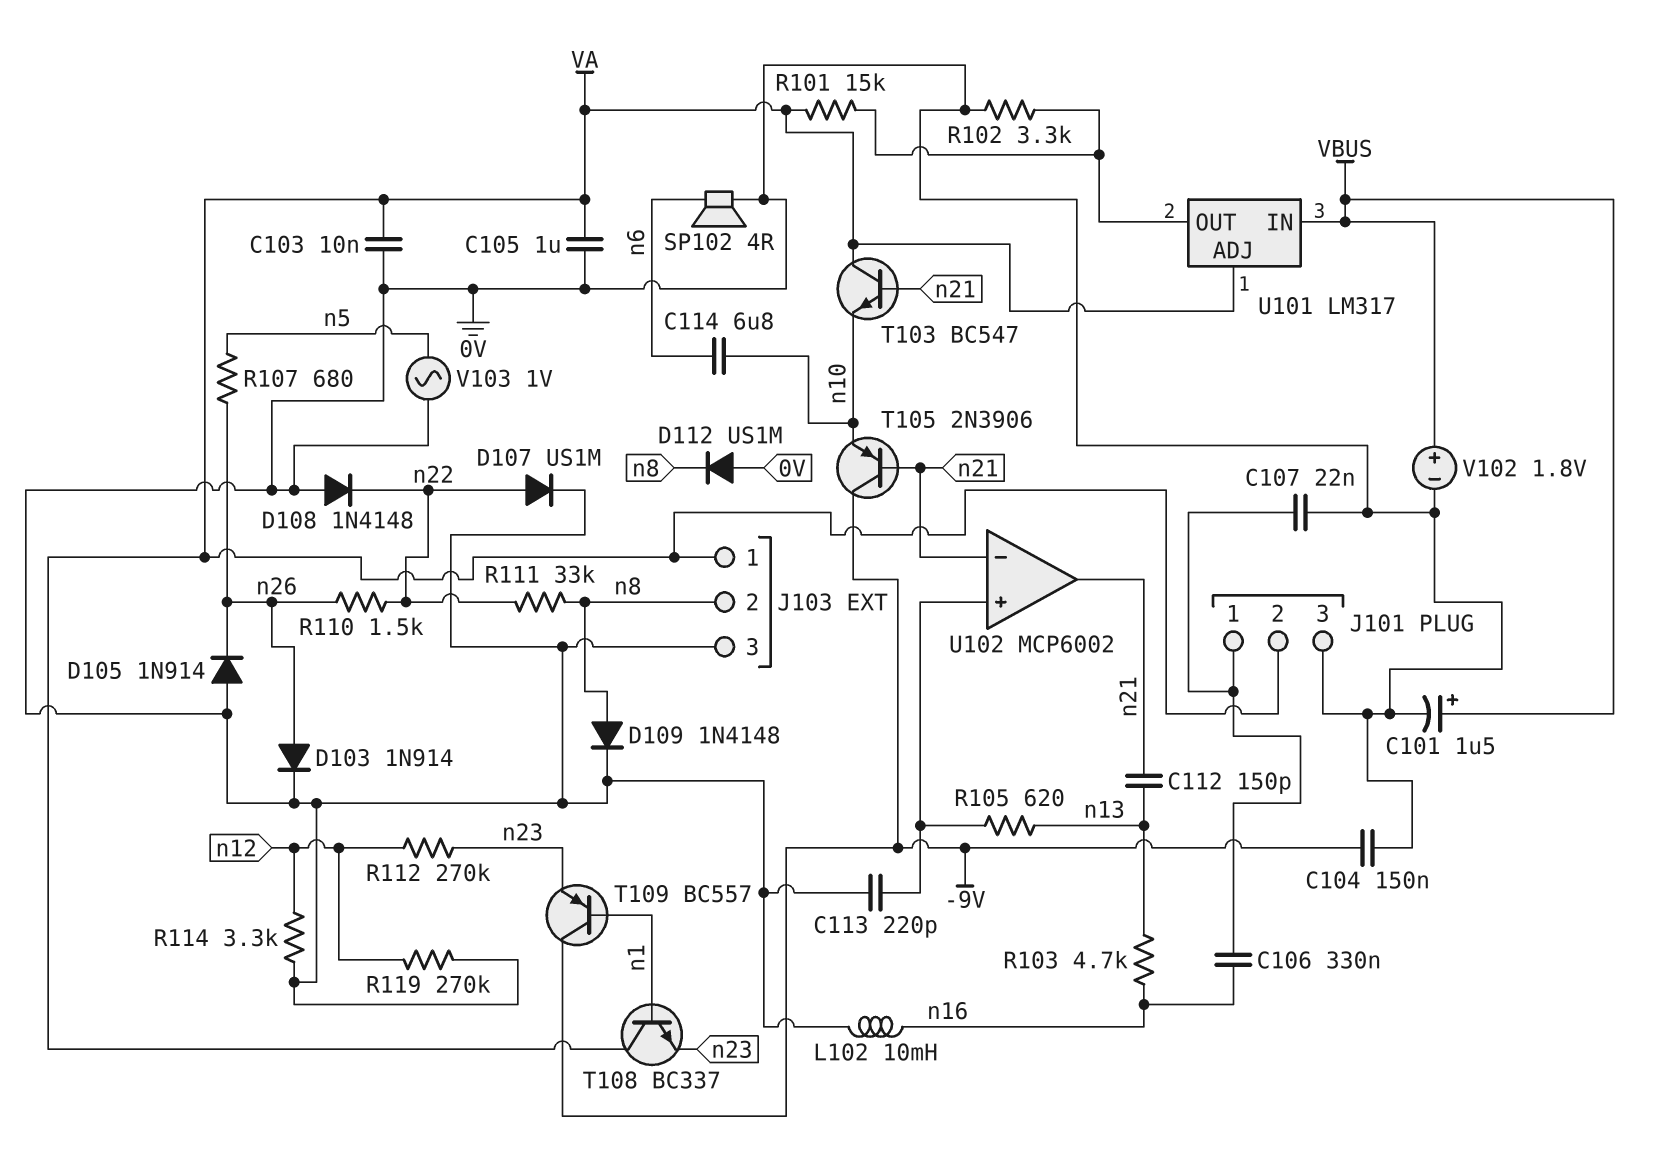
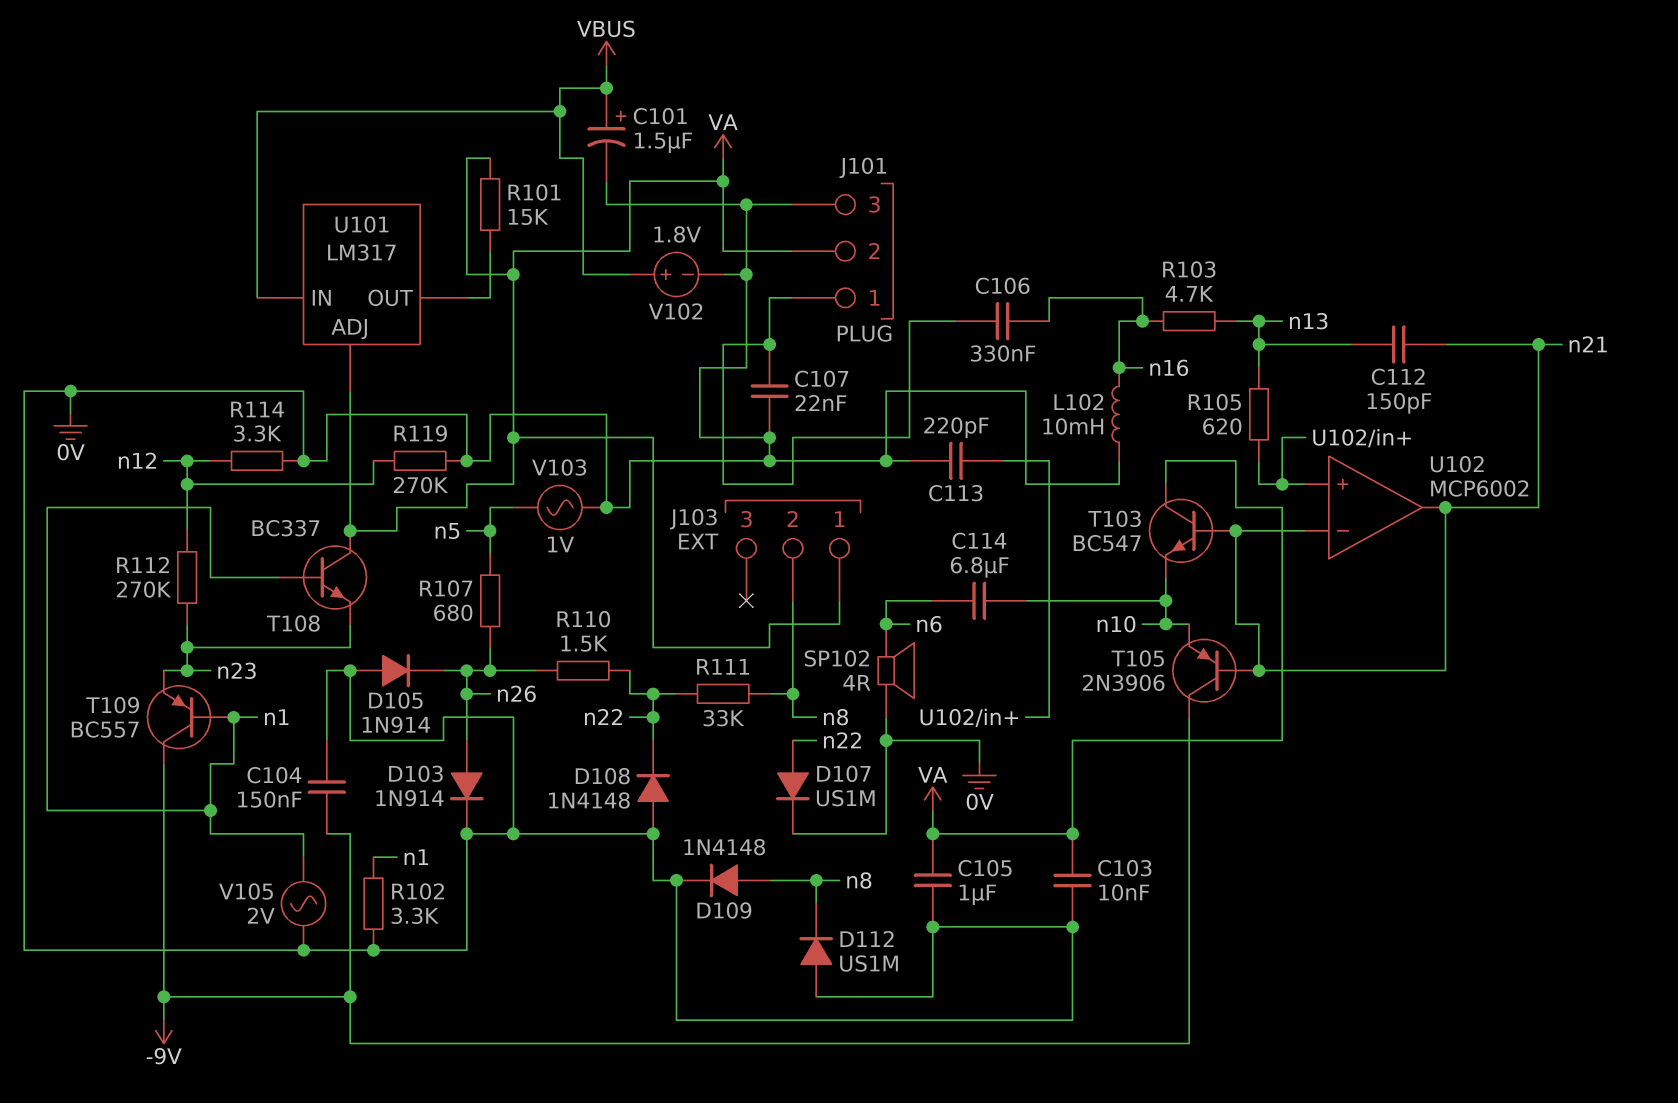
J103 pin 3: 0V -> none
R102: 3.3k (0V, U101/OUT) -> 3.3k (0V, n1)
V105: none -> AC 2V (0V, n1)

